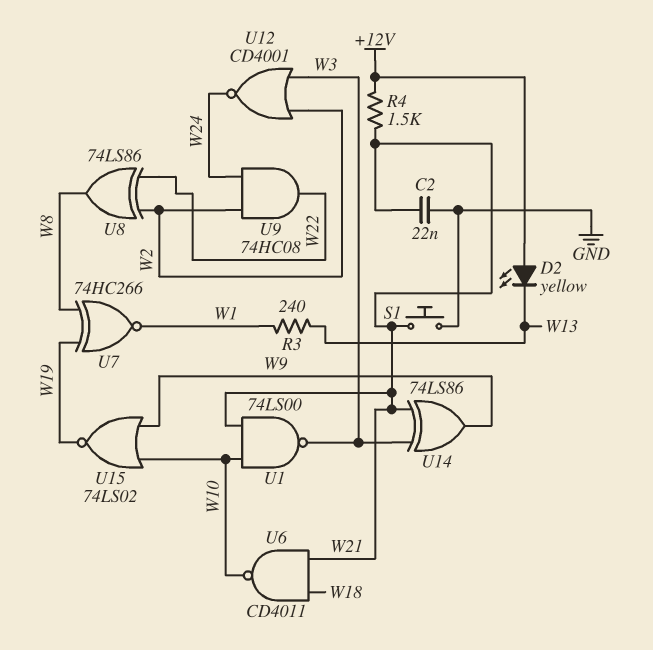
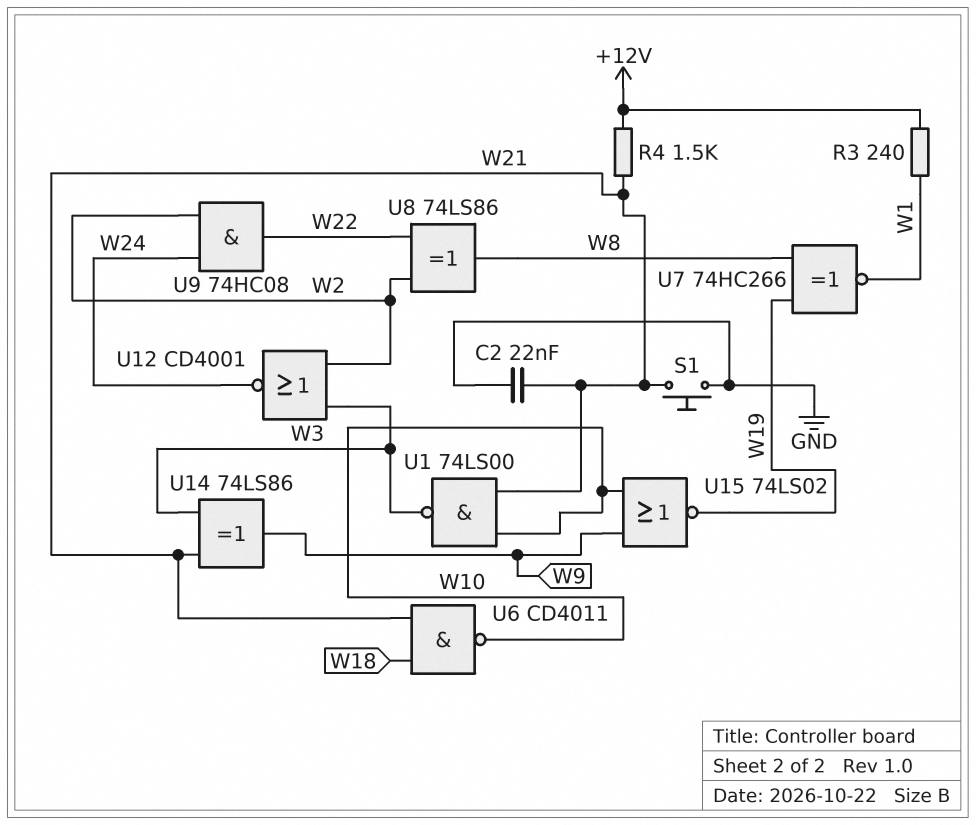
D2: LED yellow (A +12V, K W13) -> none
R3: 240 (W1, W13) -> 240 (+12V, W1)

